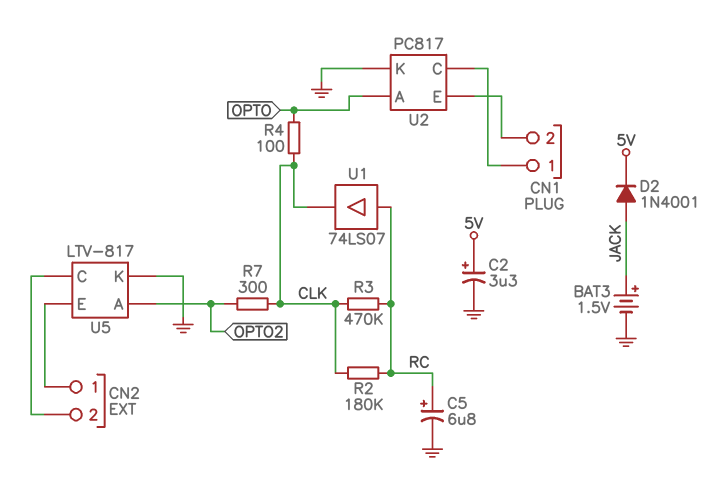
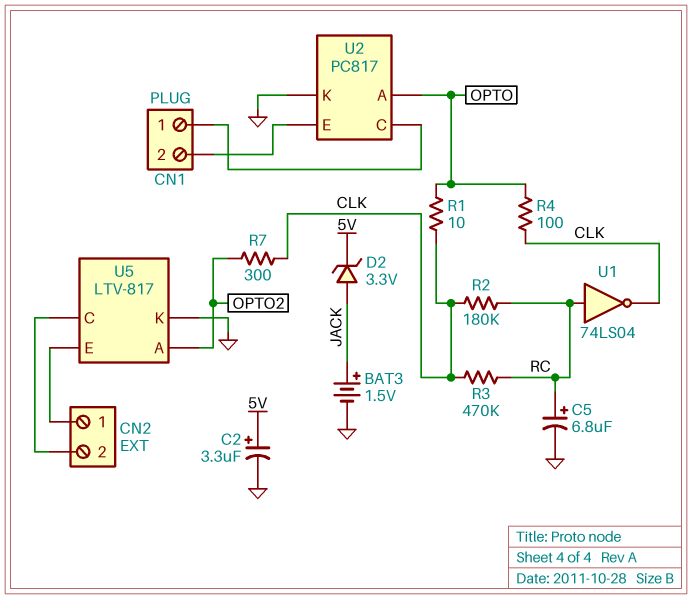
D2: diode 1N4001 (A JACK, K 5V) -> zener 3.3V (A JACK, K 5V)
R1: none -> 10 (CLK, OPTO)
U1: buffer 74LS07 (in RC, out CLK) -> NOT 74LS04 (in RC, out CLK)

